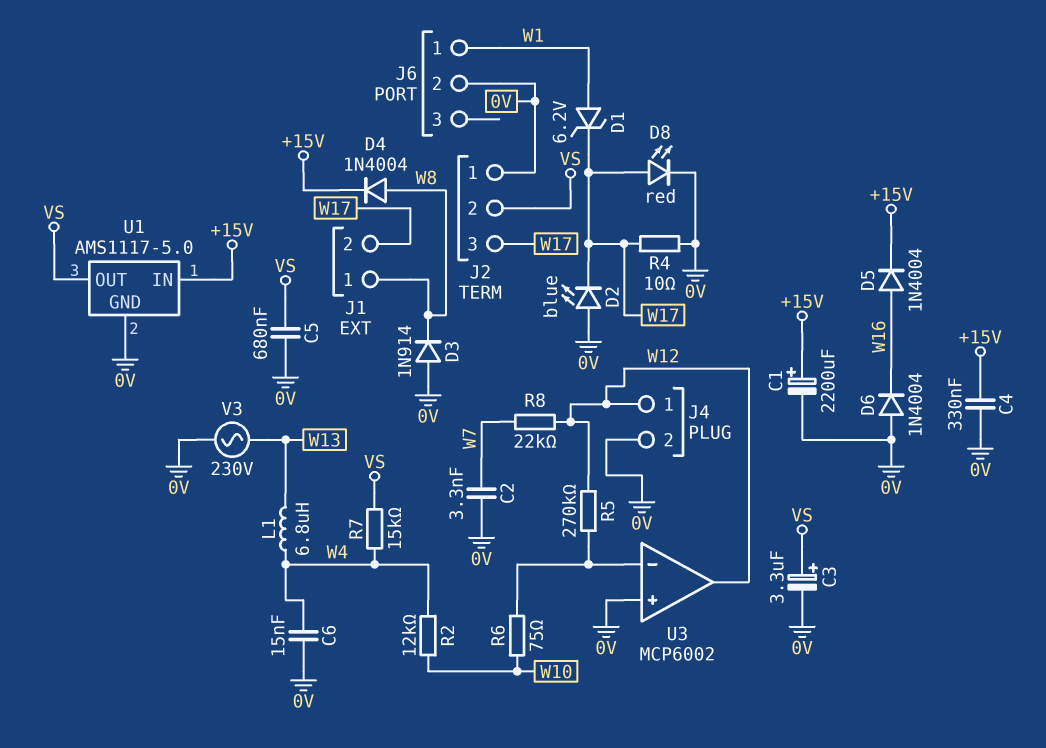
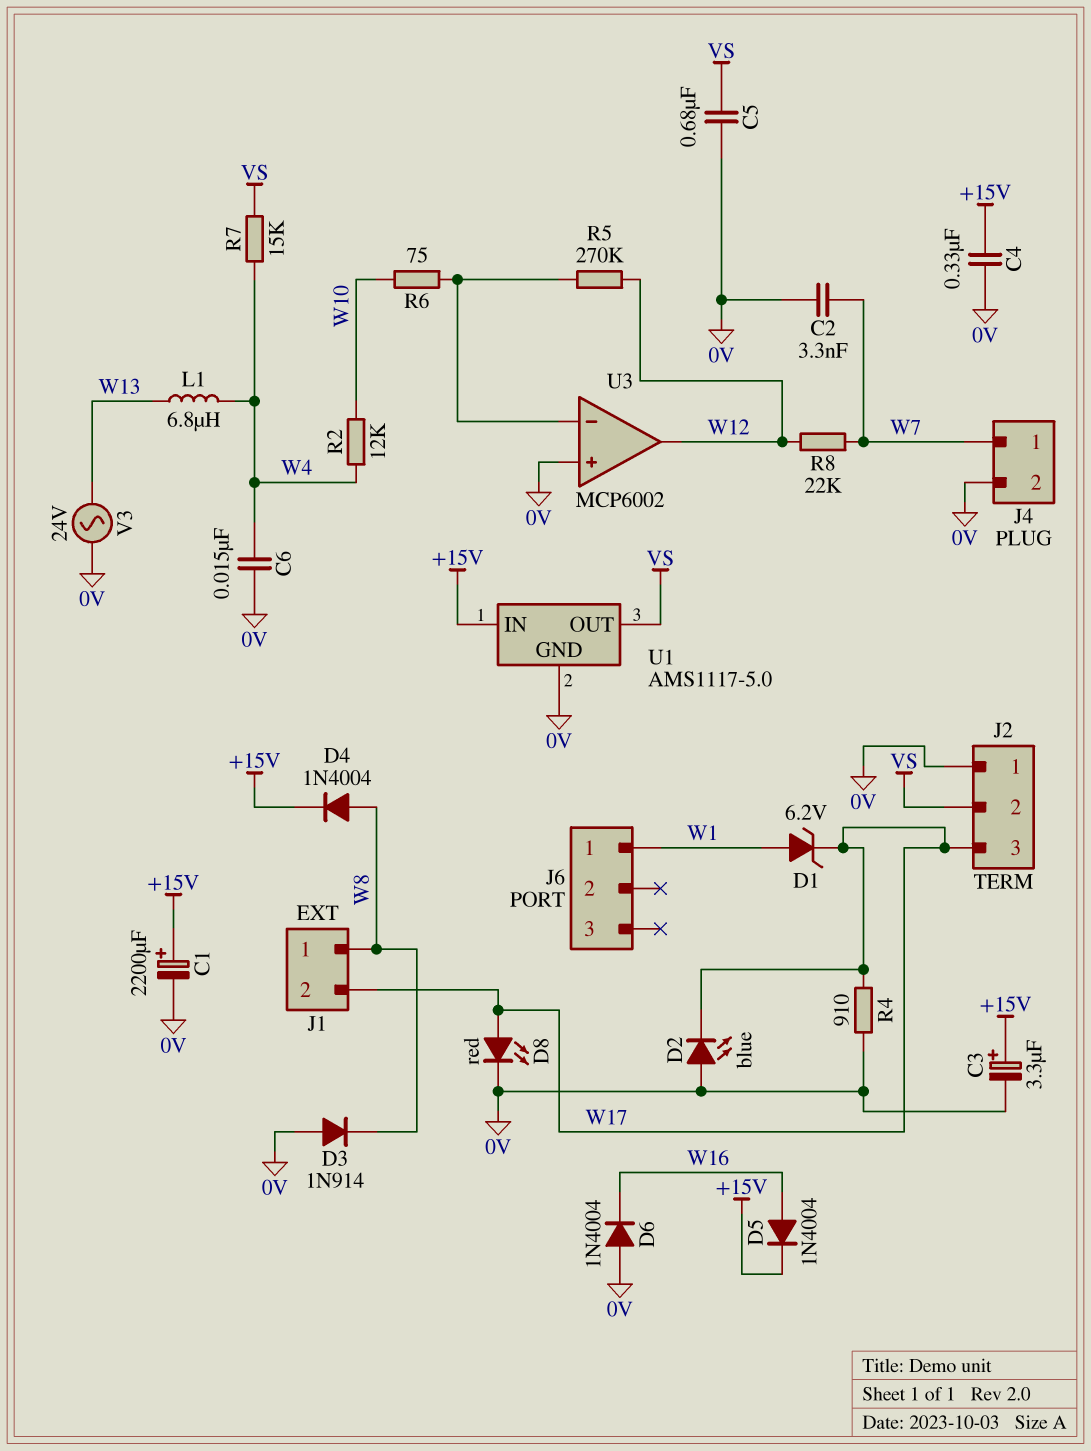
C3: 3.3uF (plus VS, minus 0V) -> 3.3uF (plus +15V, minus 0V)
J4 pin 1: W12 -> W7
J6 pin 2: 0V -> none
R4: 10 (0V, W17) -> 910 (0V, W17)
V3: AC 230V (0V, W13) -> AC 24V (0V, W13)

